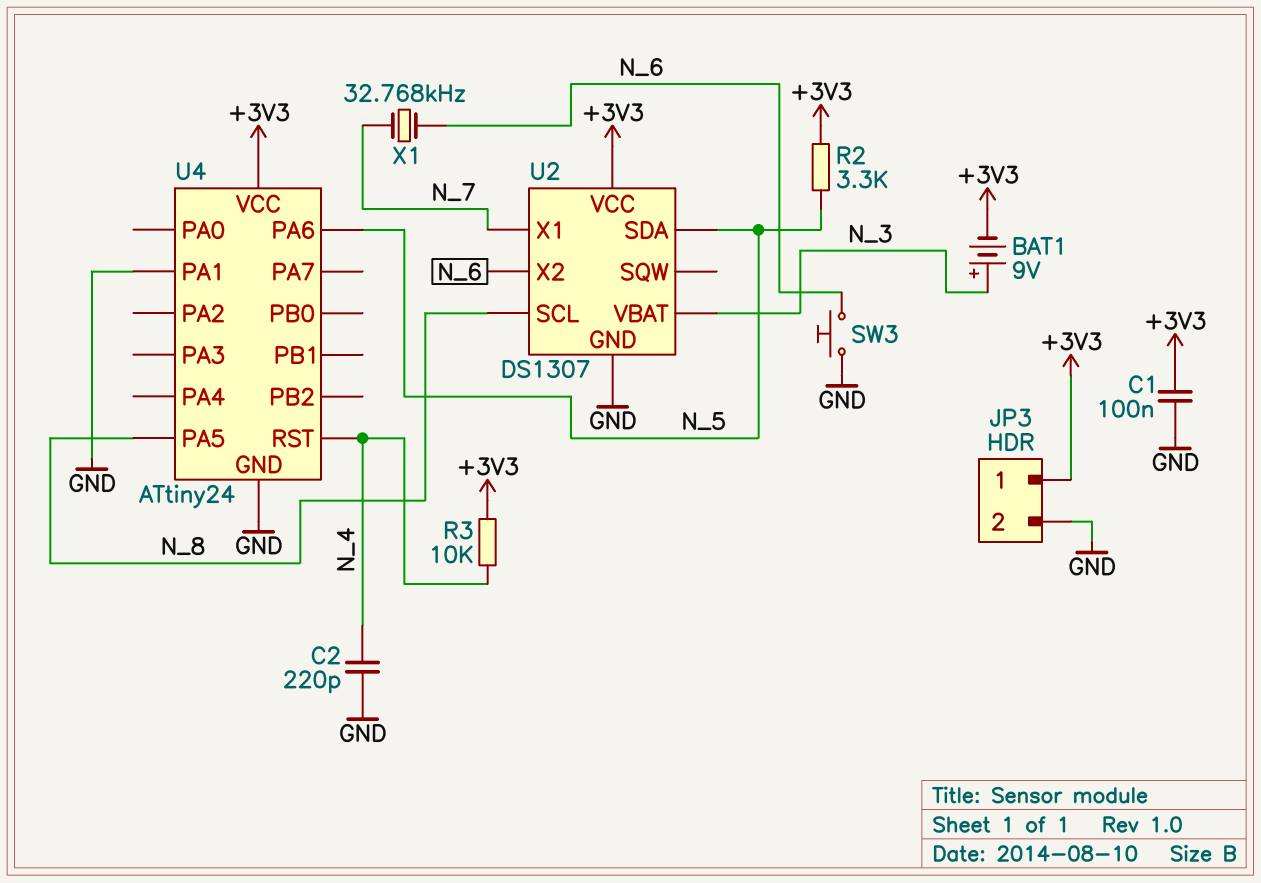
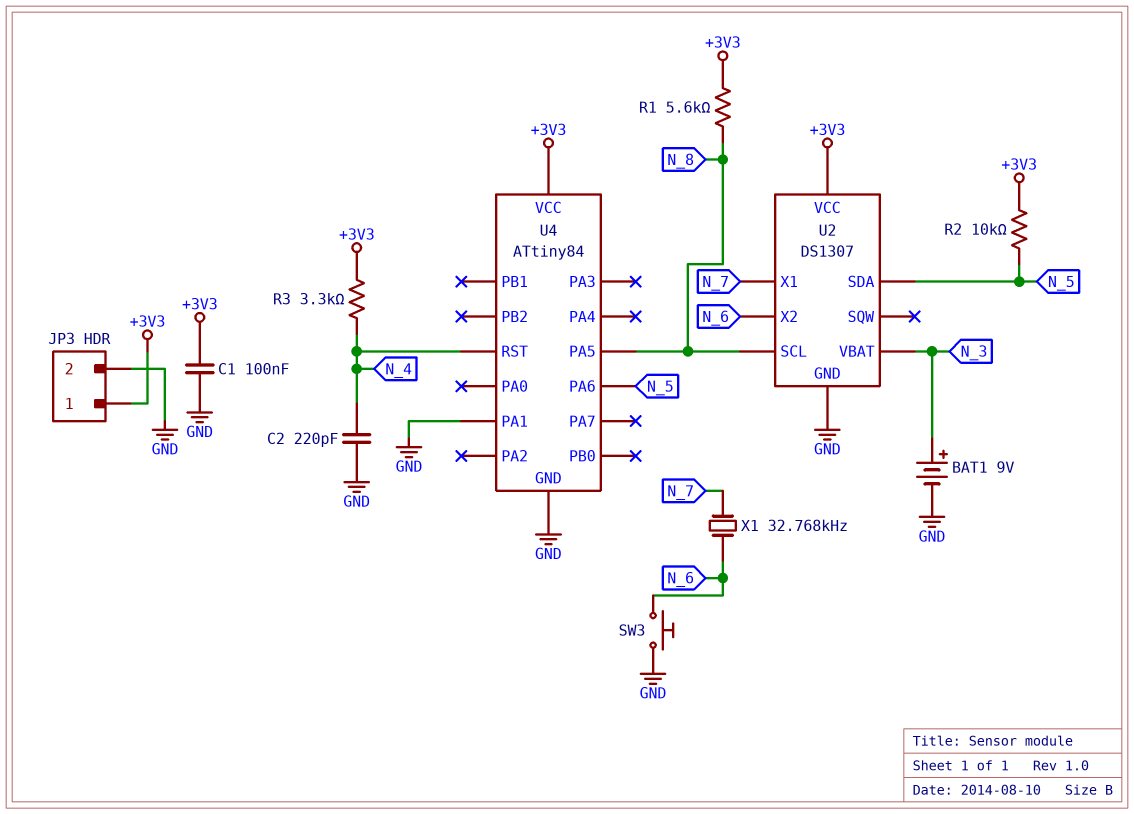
BAT1: 9V (plus N_3, minus +3V3) -> 9V (plus N_3, minus GND)
R1: none -> 5.6k (+3V3, N_8)
R2: 3.3k (+3V3, N_5) -> 10k (+3V3, N_5)
R3: 10k (+3V3, N_4) -> 3.3k (+3V3, N_4)
U4: ATtiny24 -> ATtiny84

